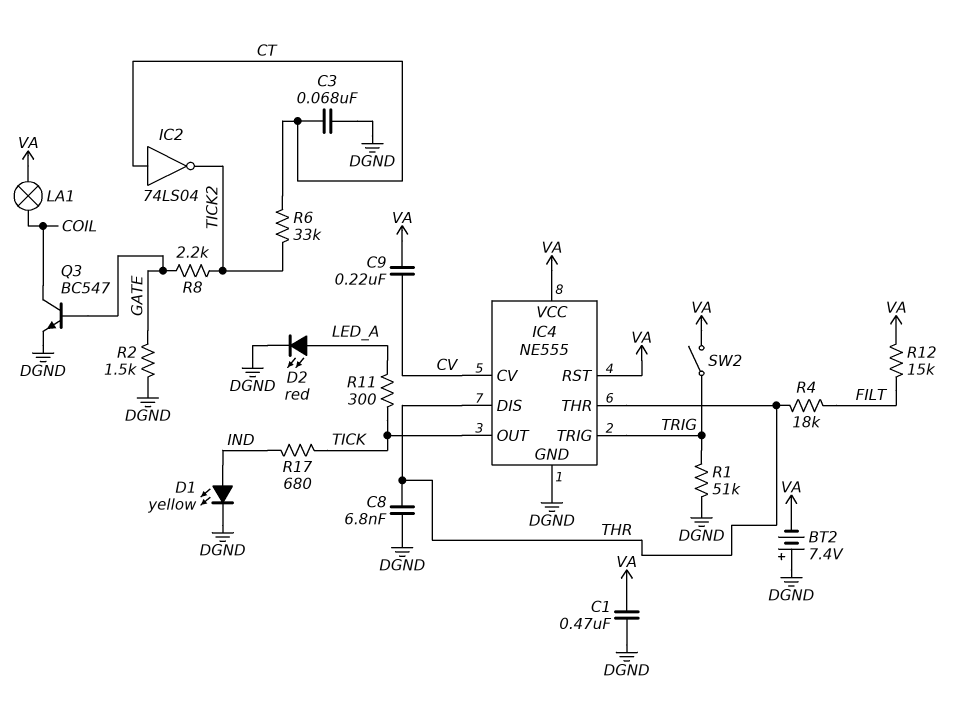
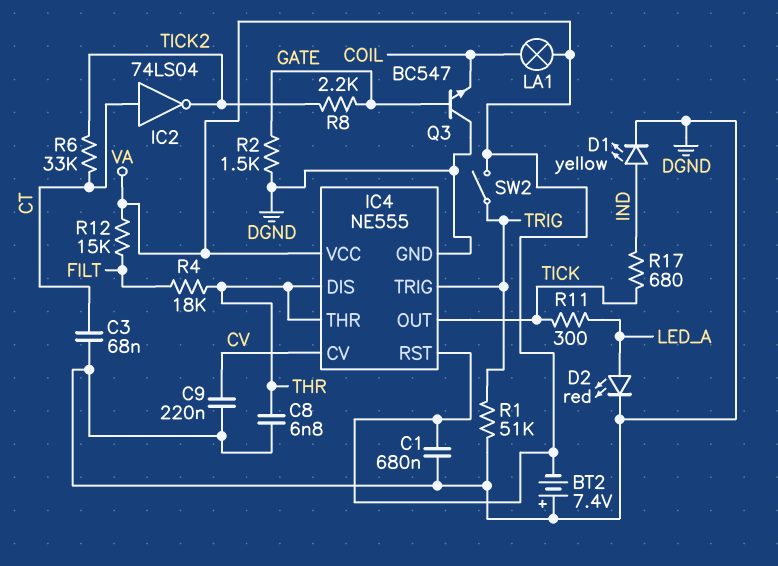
C1: 470nF (DGND, VA) -> 680nF (DGND, VA)
C9: 220nF (CV, VA) -> 220nF (CV, DGND)
Q3: NPN BC547 (B GATE, C COIL, E DGND) -> NPN BC547 (B GATE, C DGND, E COIL)

